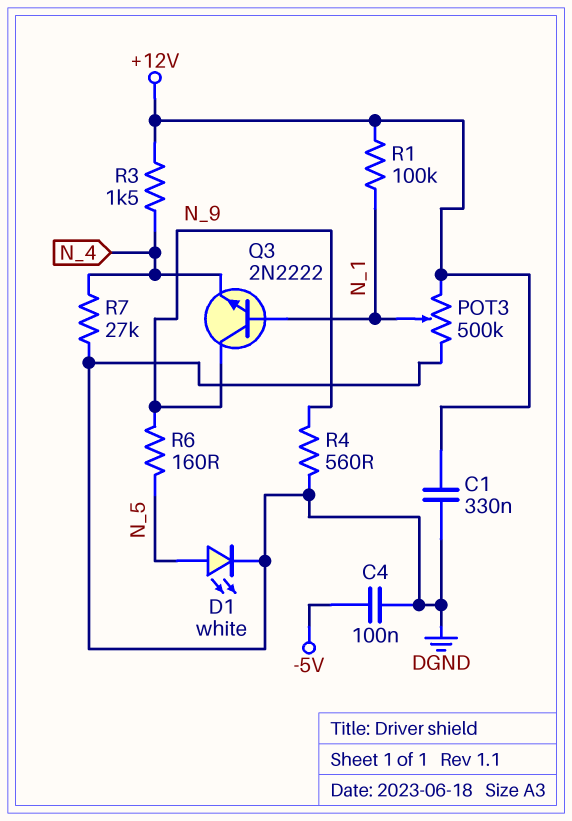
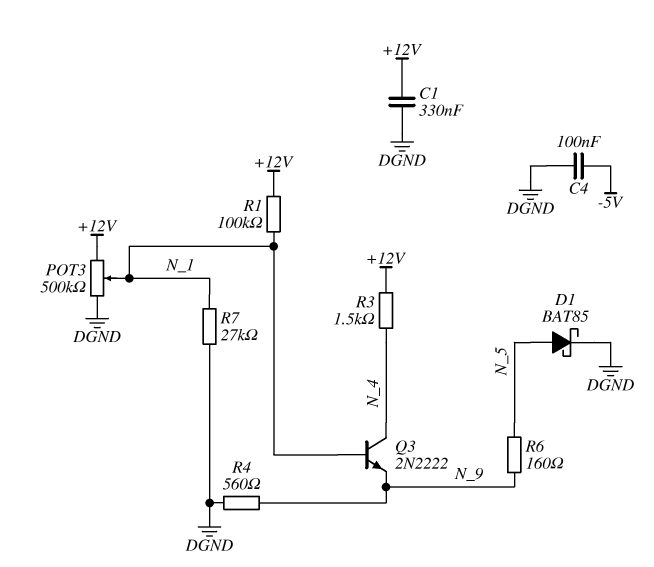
D1: LED white (A N_5, K DGND) -> schottky BAT85 (A N_5, K DGND)
Q3: NPN 2N2222 (B N_1, C N_9, E N_4) -> NPN 2N2222 (B N_1, C N_4, E N_9)
R7: 27k (DGND, N_4) -> 27k (DGND, N_1)

